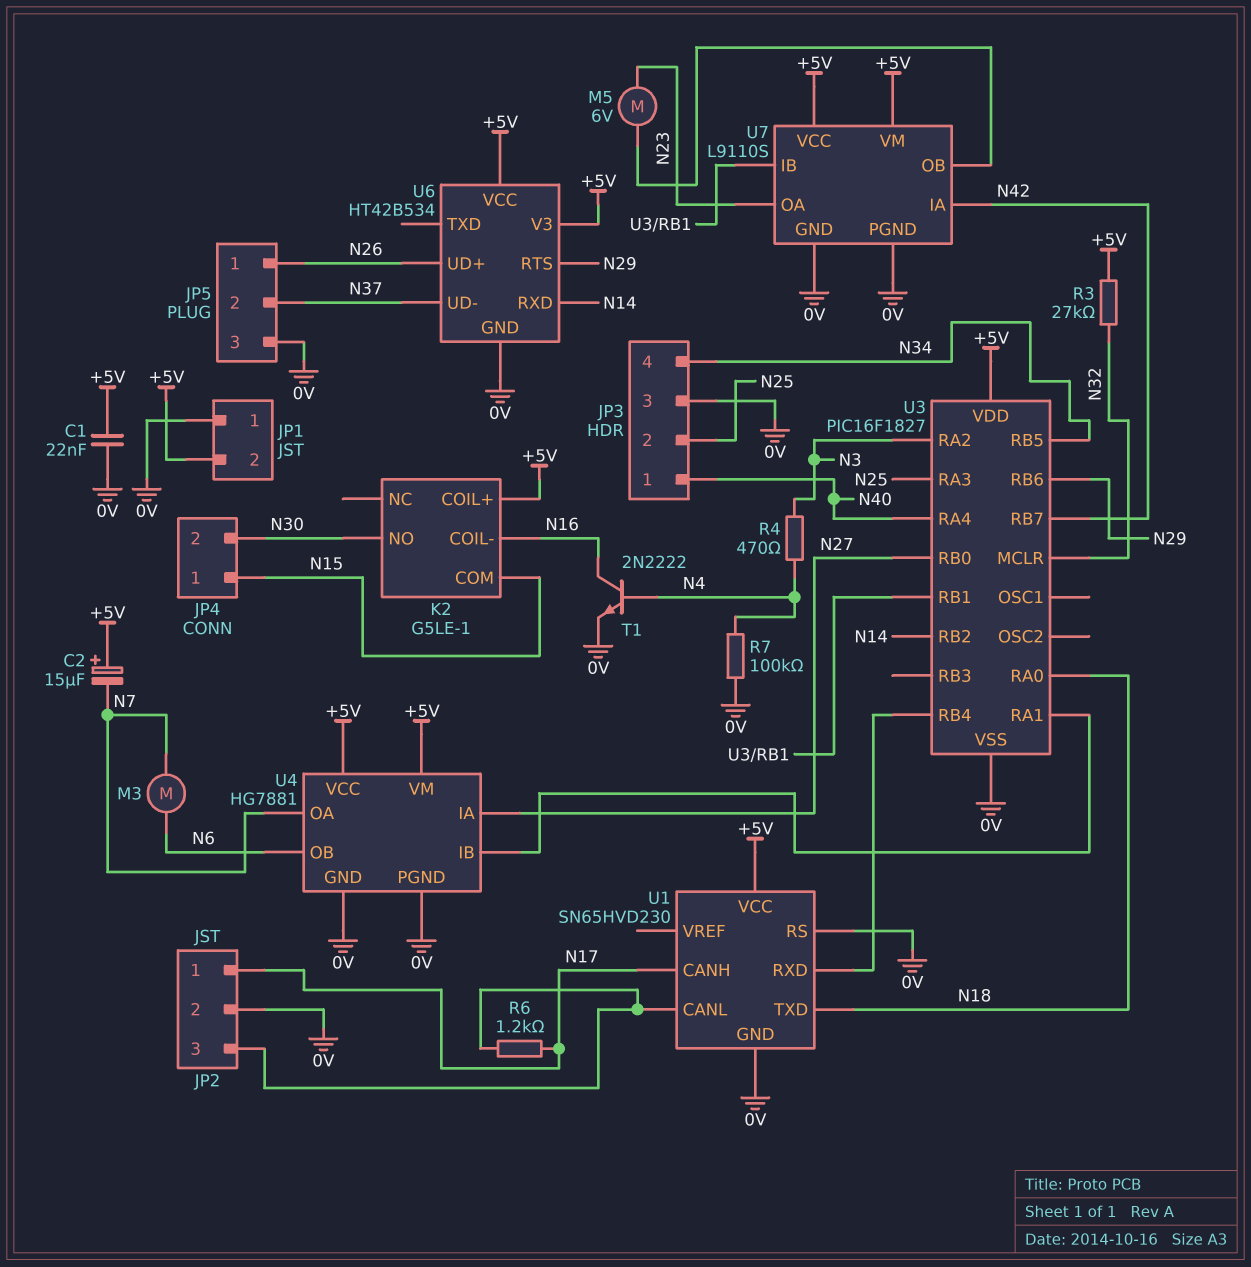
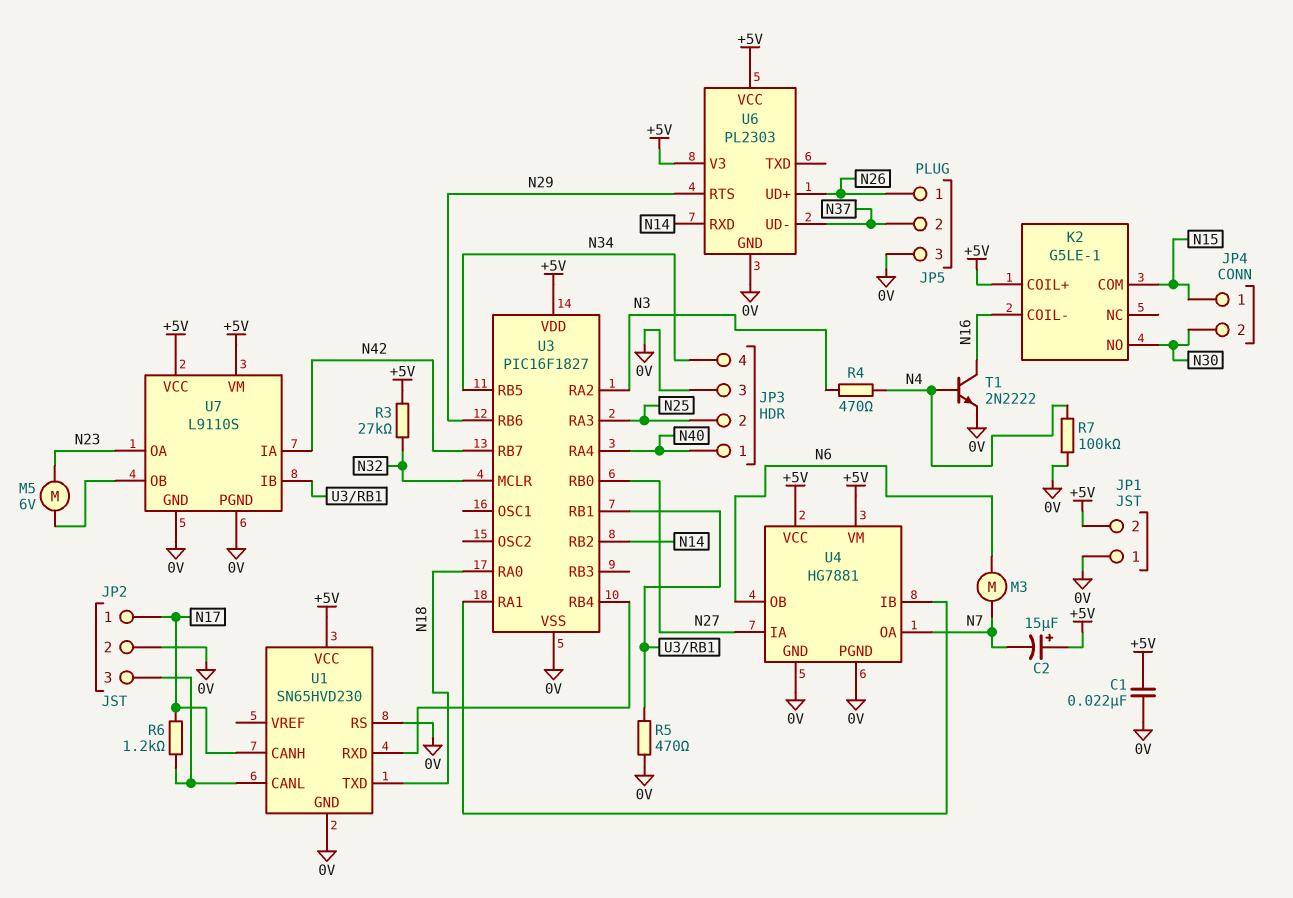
R5: none -> 470 (0V, U3/RB1)
U6: HT42B534 -> PL2303

